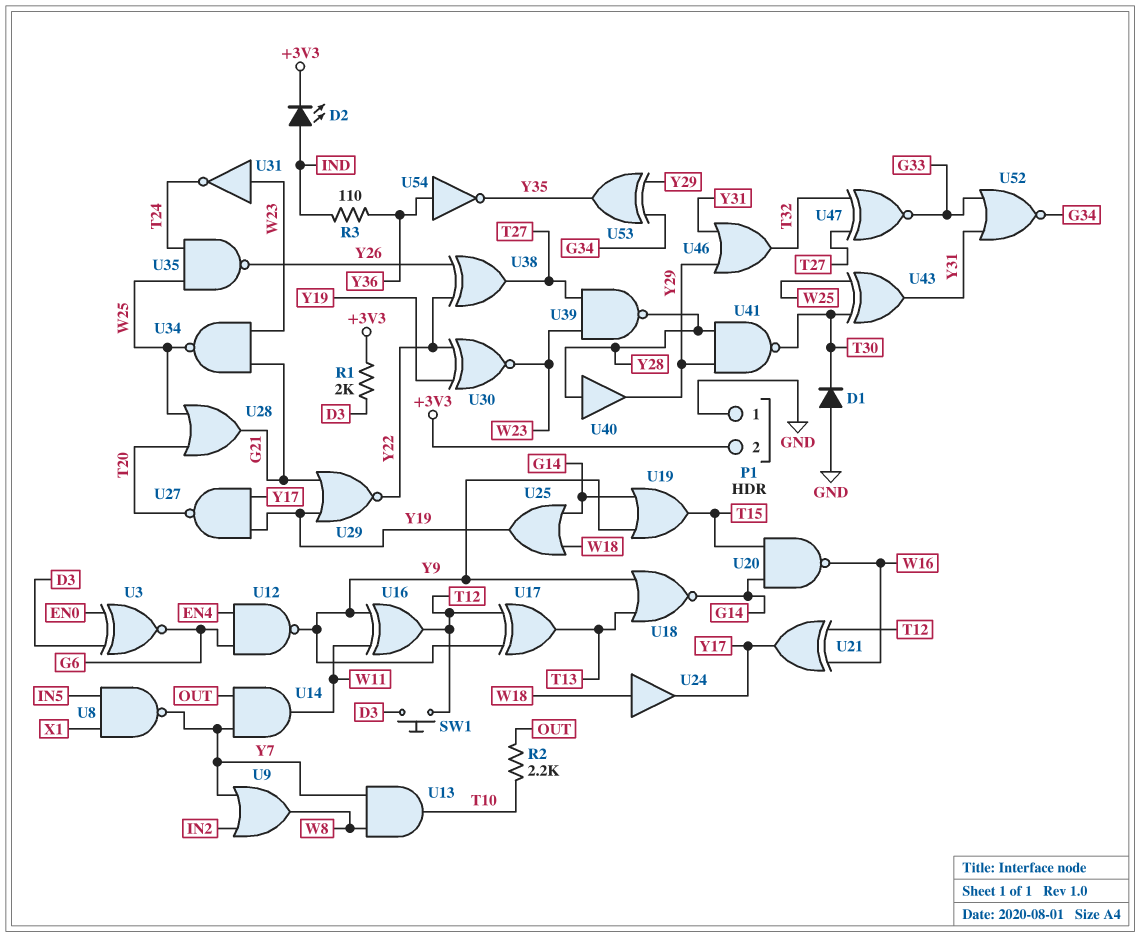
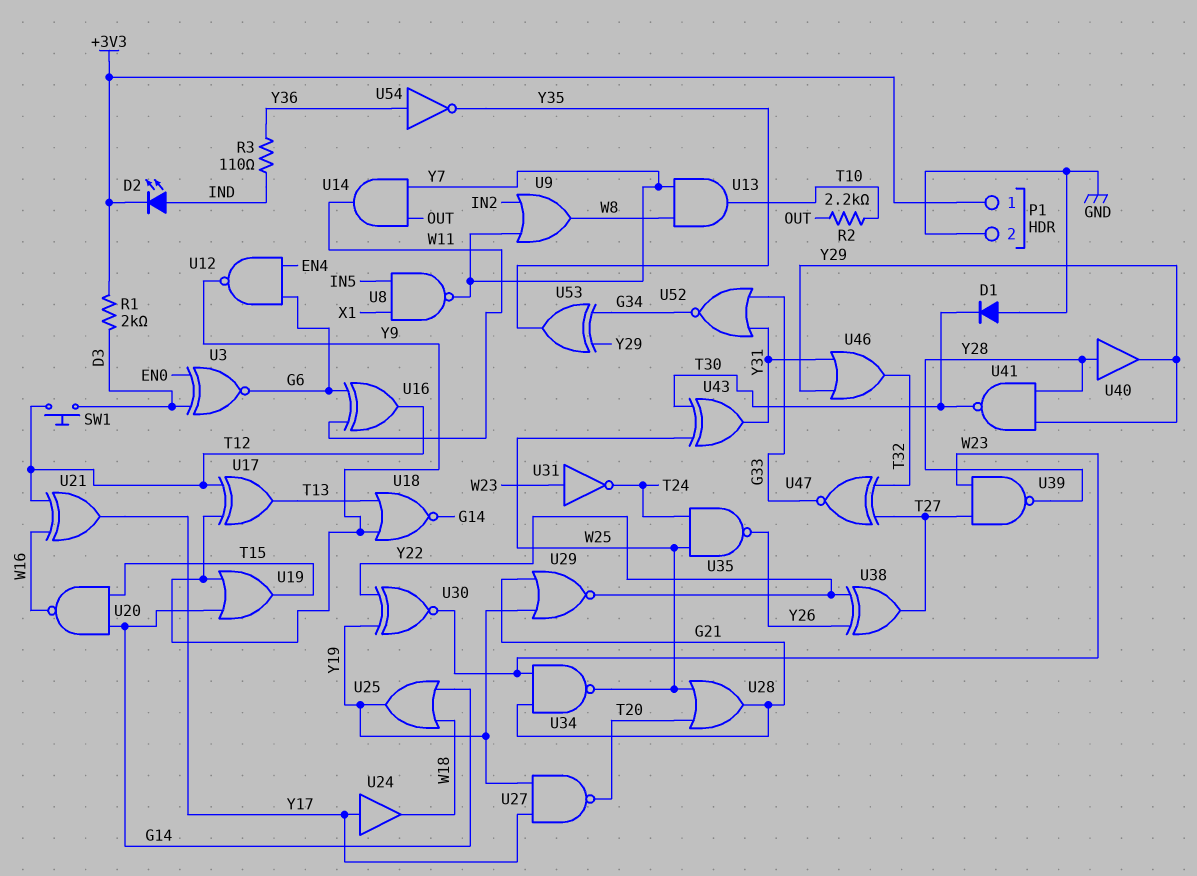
P1 pin 1: GND -> +3V3
P1 pin 2: +3V3 -> GND
U16: XOR (in W11, in Y9, out T12) -> XOR (in G6, in W11, out T12)
U24: buffer (in W18, out Y17) -> buffer (in Y17, out W18)

